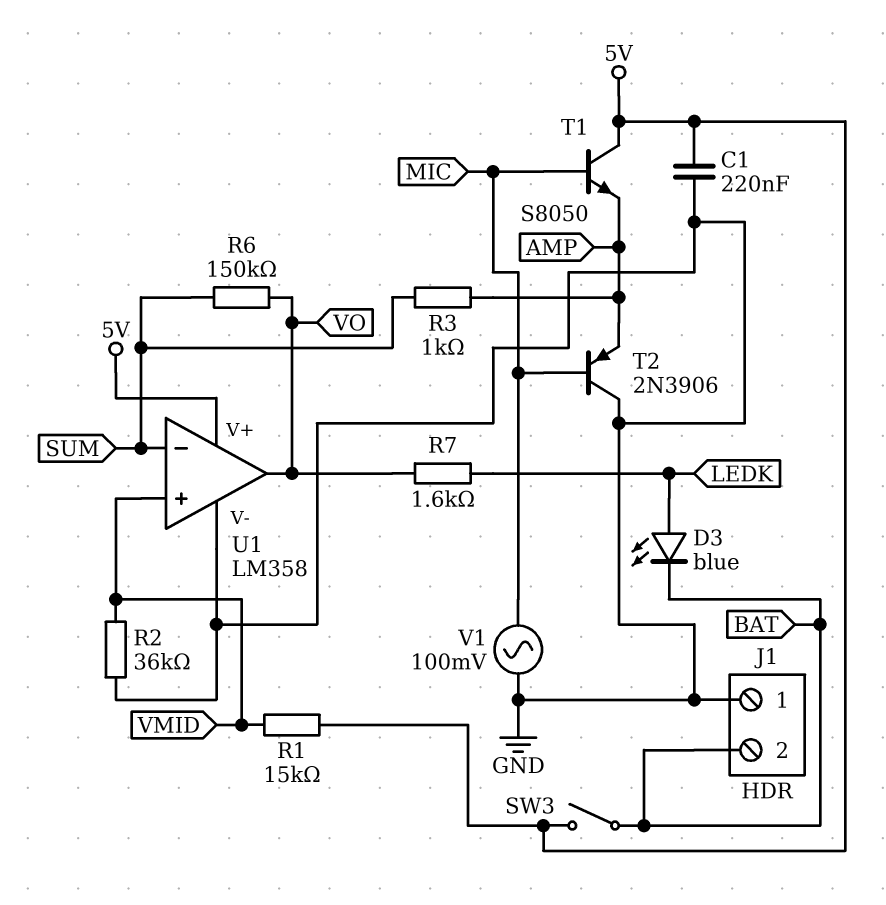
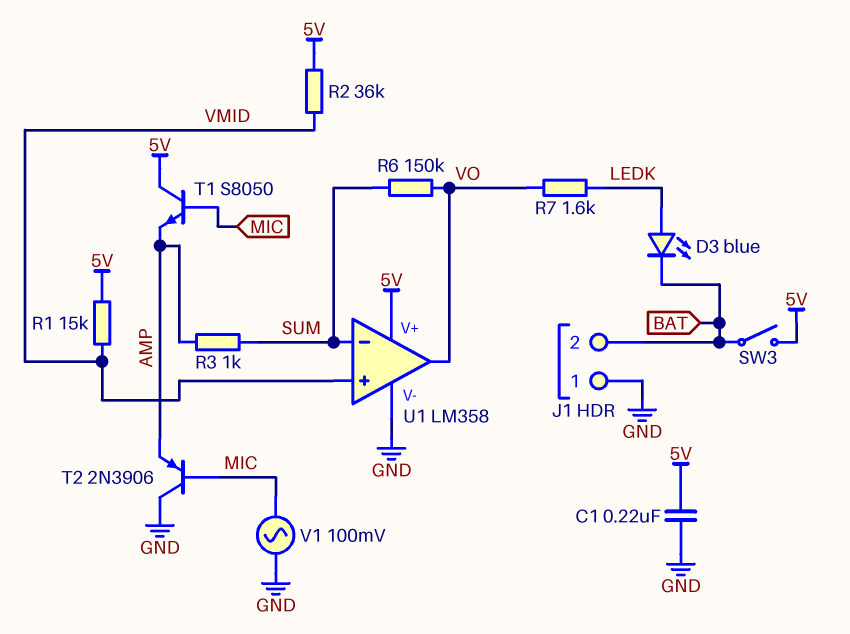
R2: 36k (GND, VMID) -> 36k (5V, VMID)

